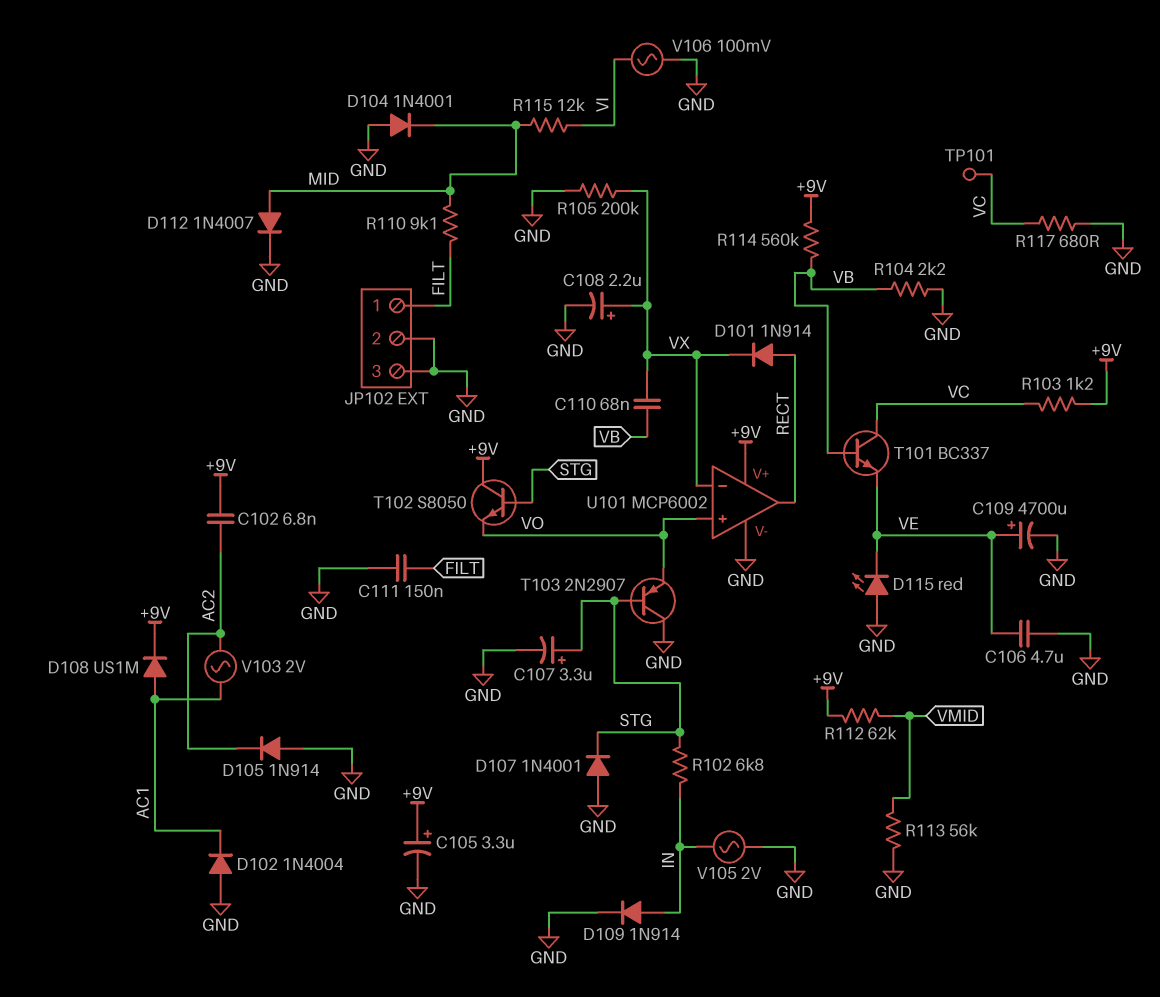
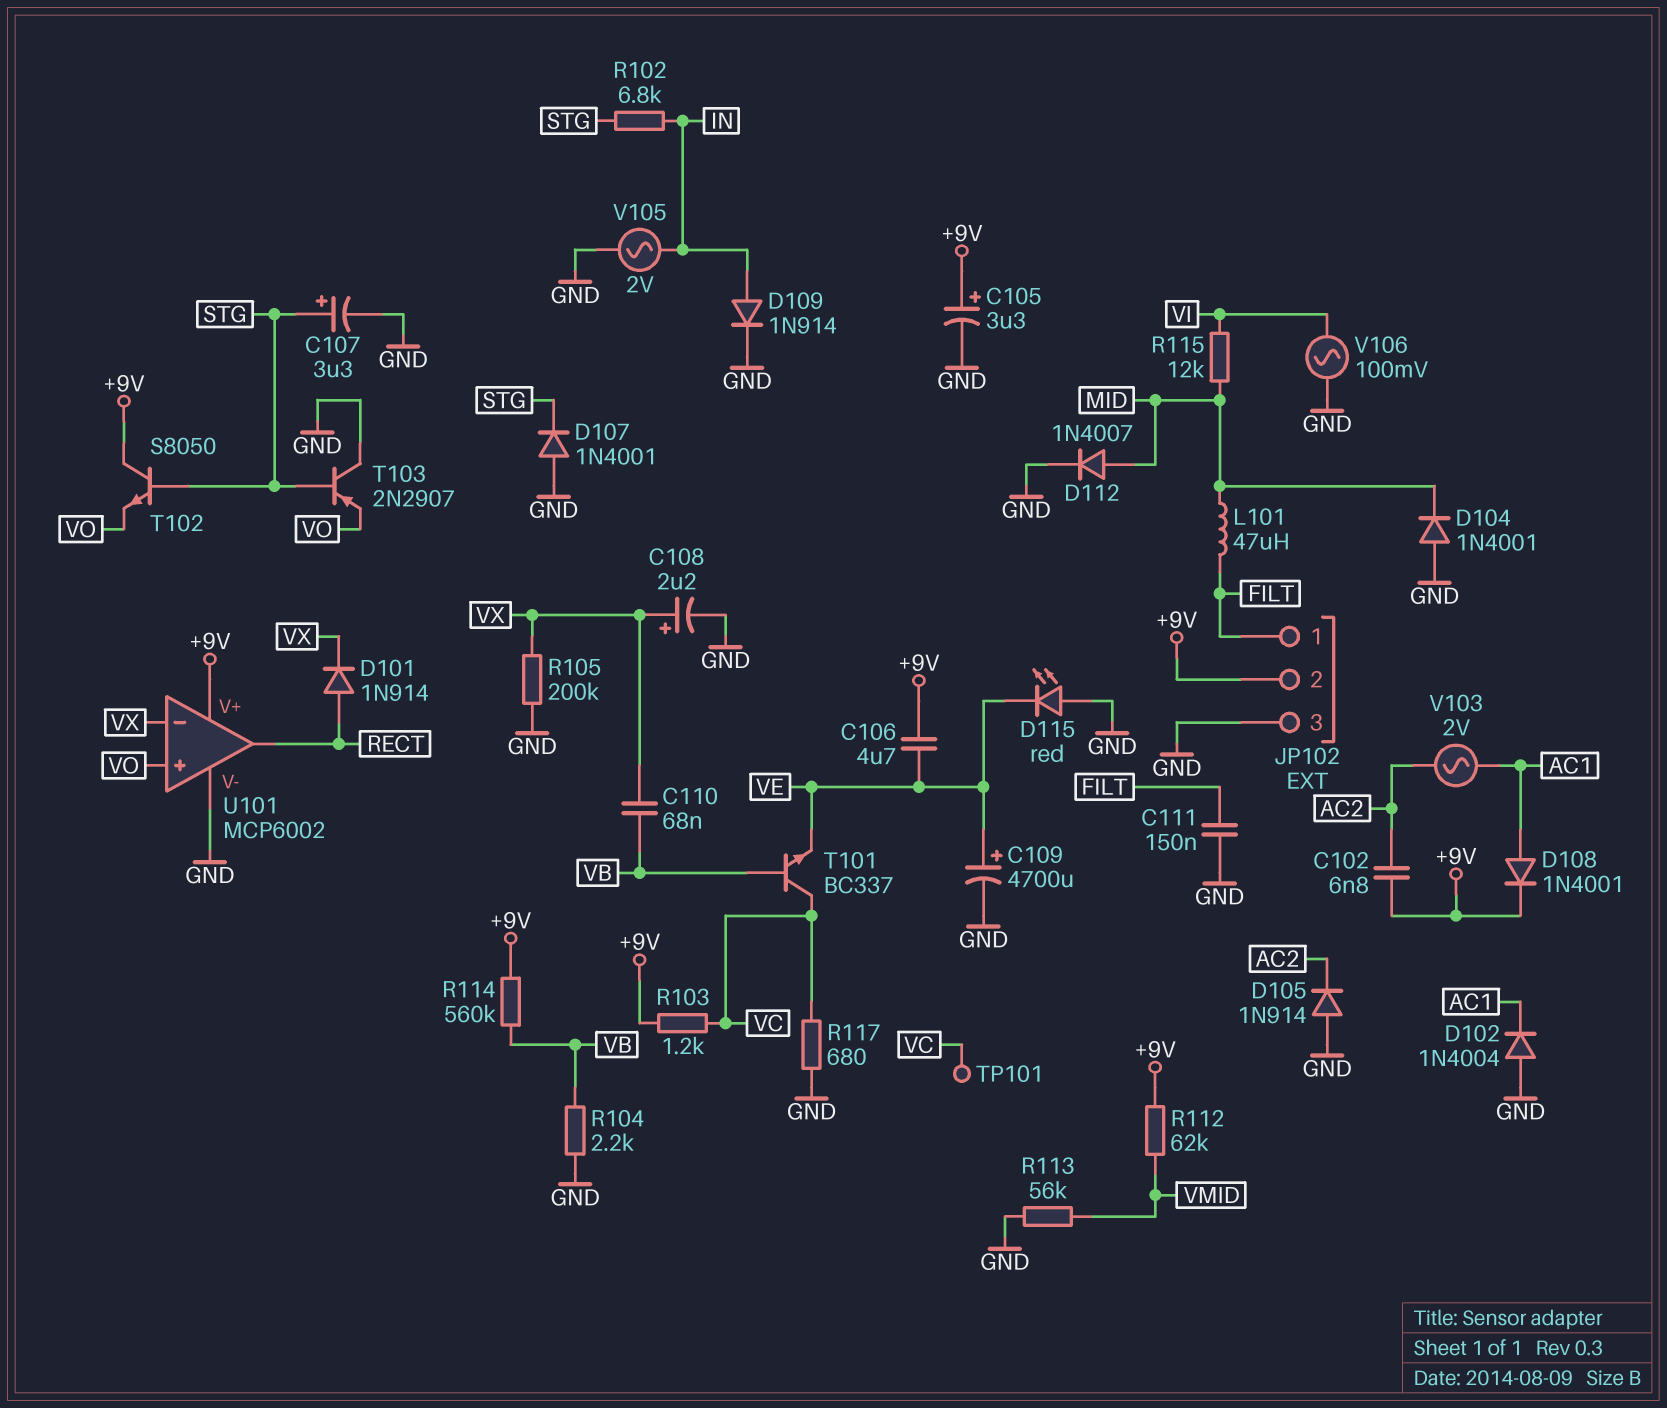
C106: 4.7uF (GND, VE) -> 4.7uF (+9V, VE)
D108: diode US1M (A AC1, K +9V) -> diode 1N4001 (A AC1, K +9V)
JP102 pin 2: GND -> +9V
L101: none -> 47uH (FILT, MID)
R110: 9.1k (FILT, MID) -> none

